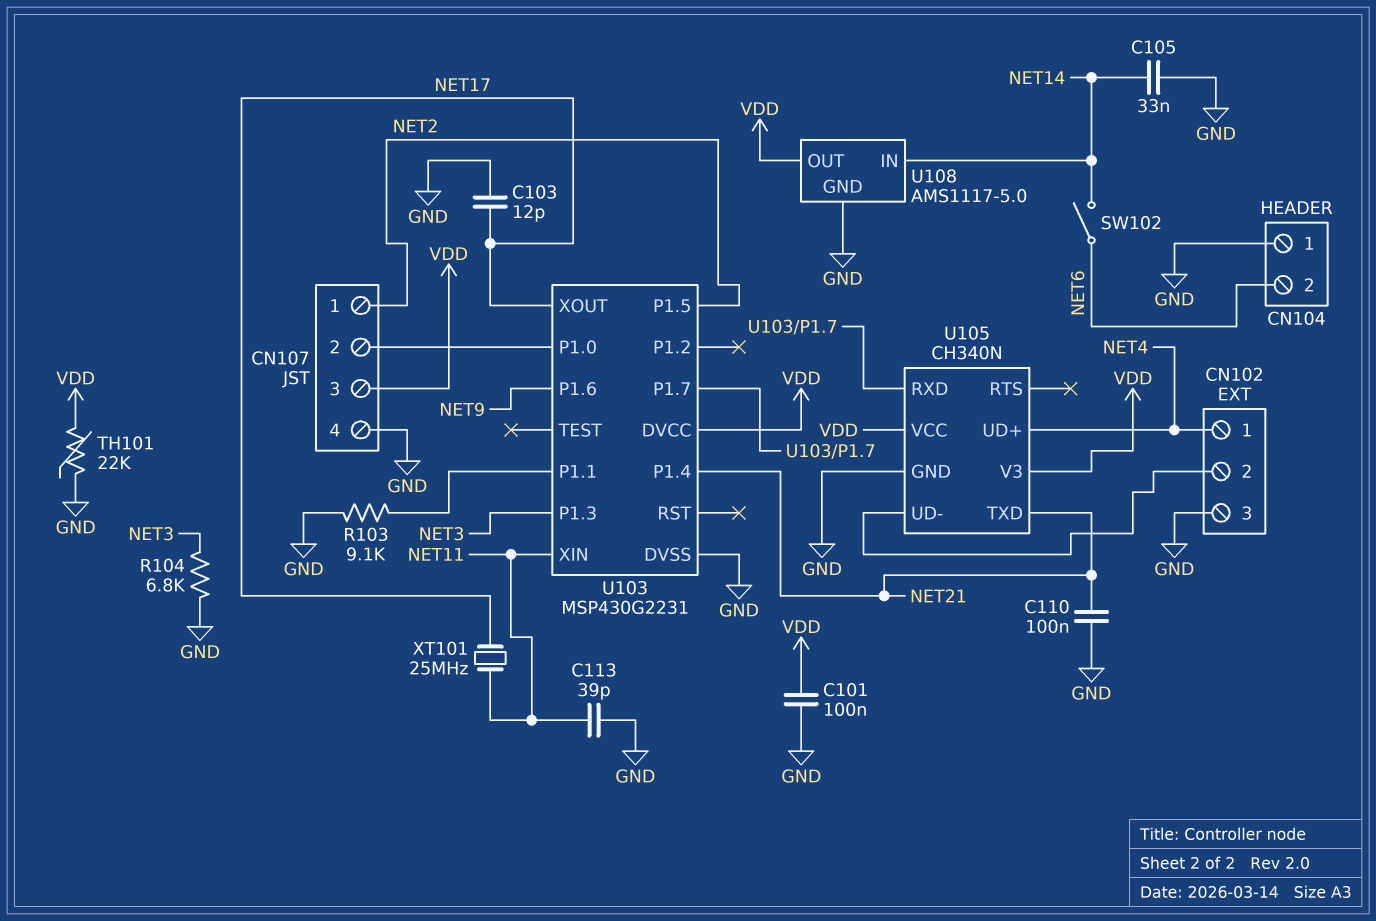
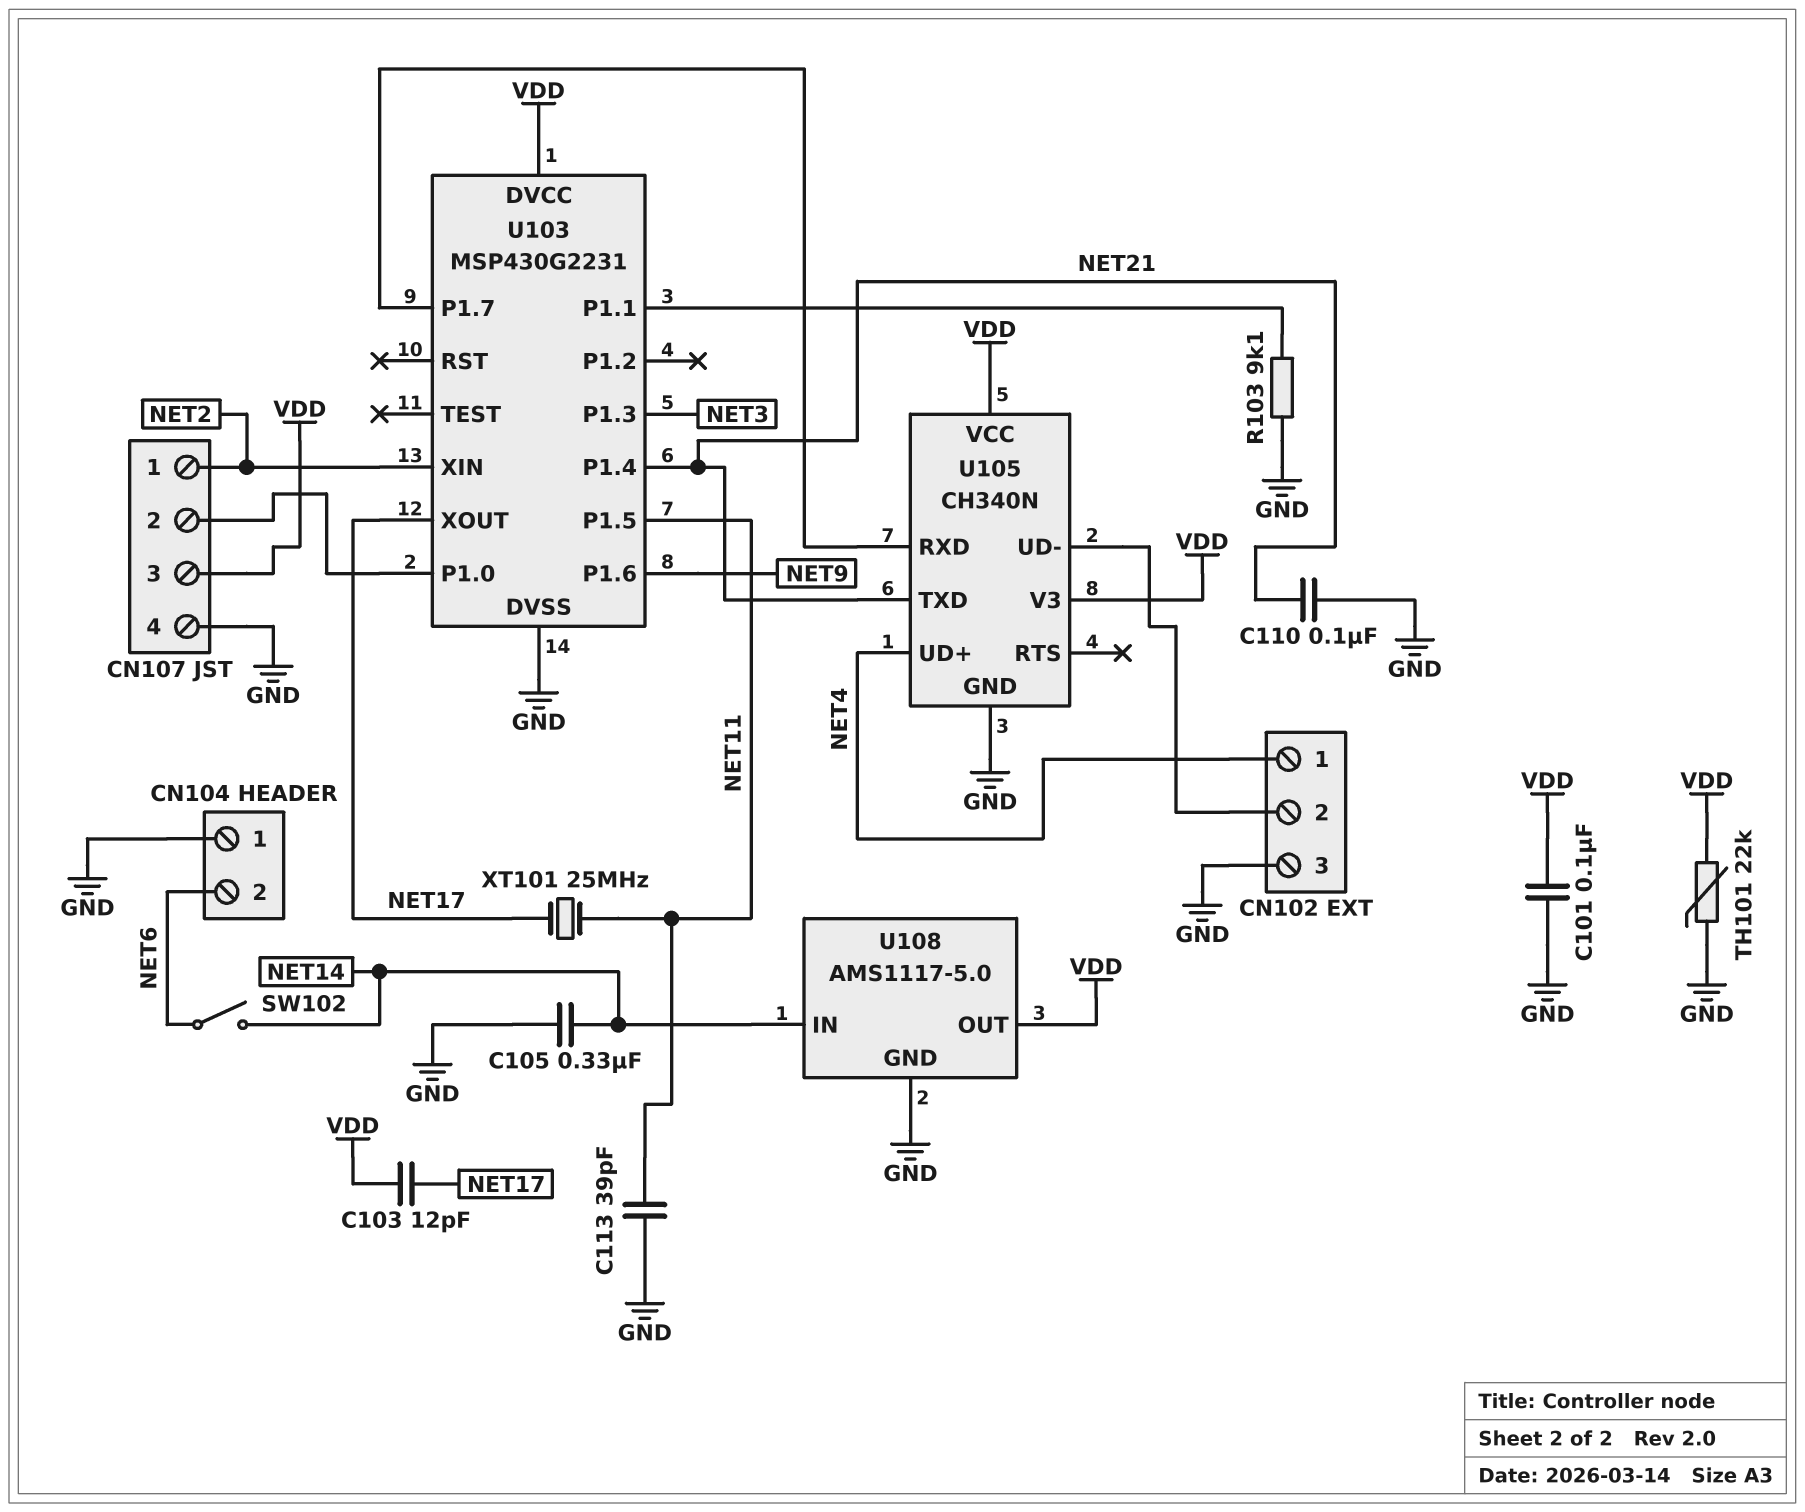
C103: 12pF (GND, NET17) -> 12pF (NET17, VDD)
C105: 33nF (GND, NET14) -> 330nF (GND, NET14)
R104: 6.8k (GND, NET3) -> none
U103 pin P1.5: NET2 -> NET11
U103 pin XIN: NET11 -> NET2

